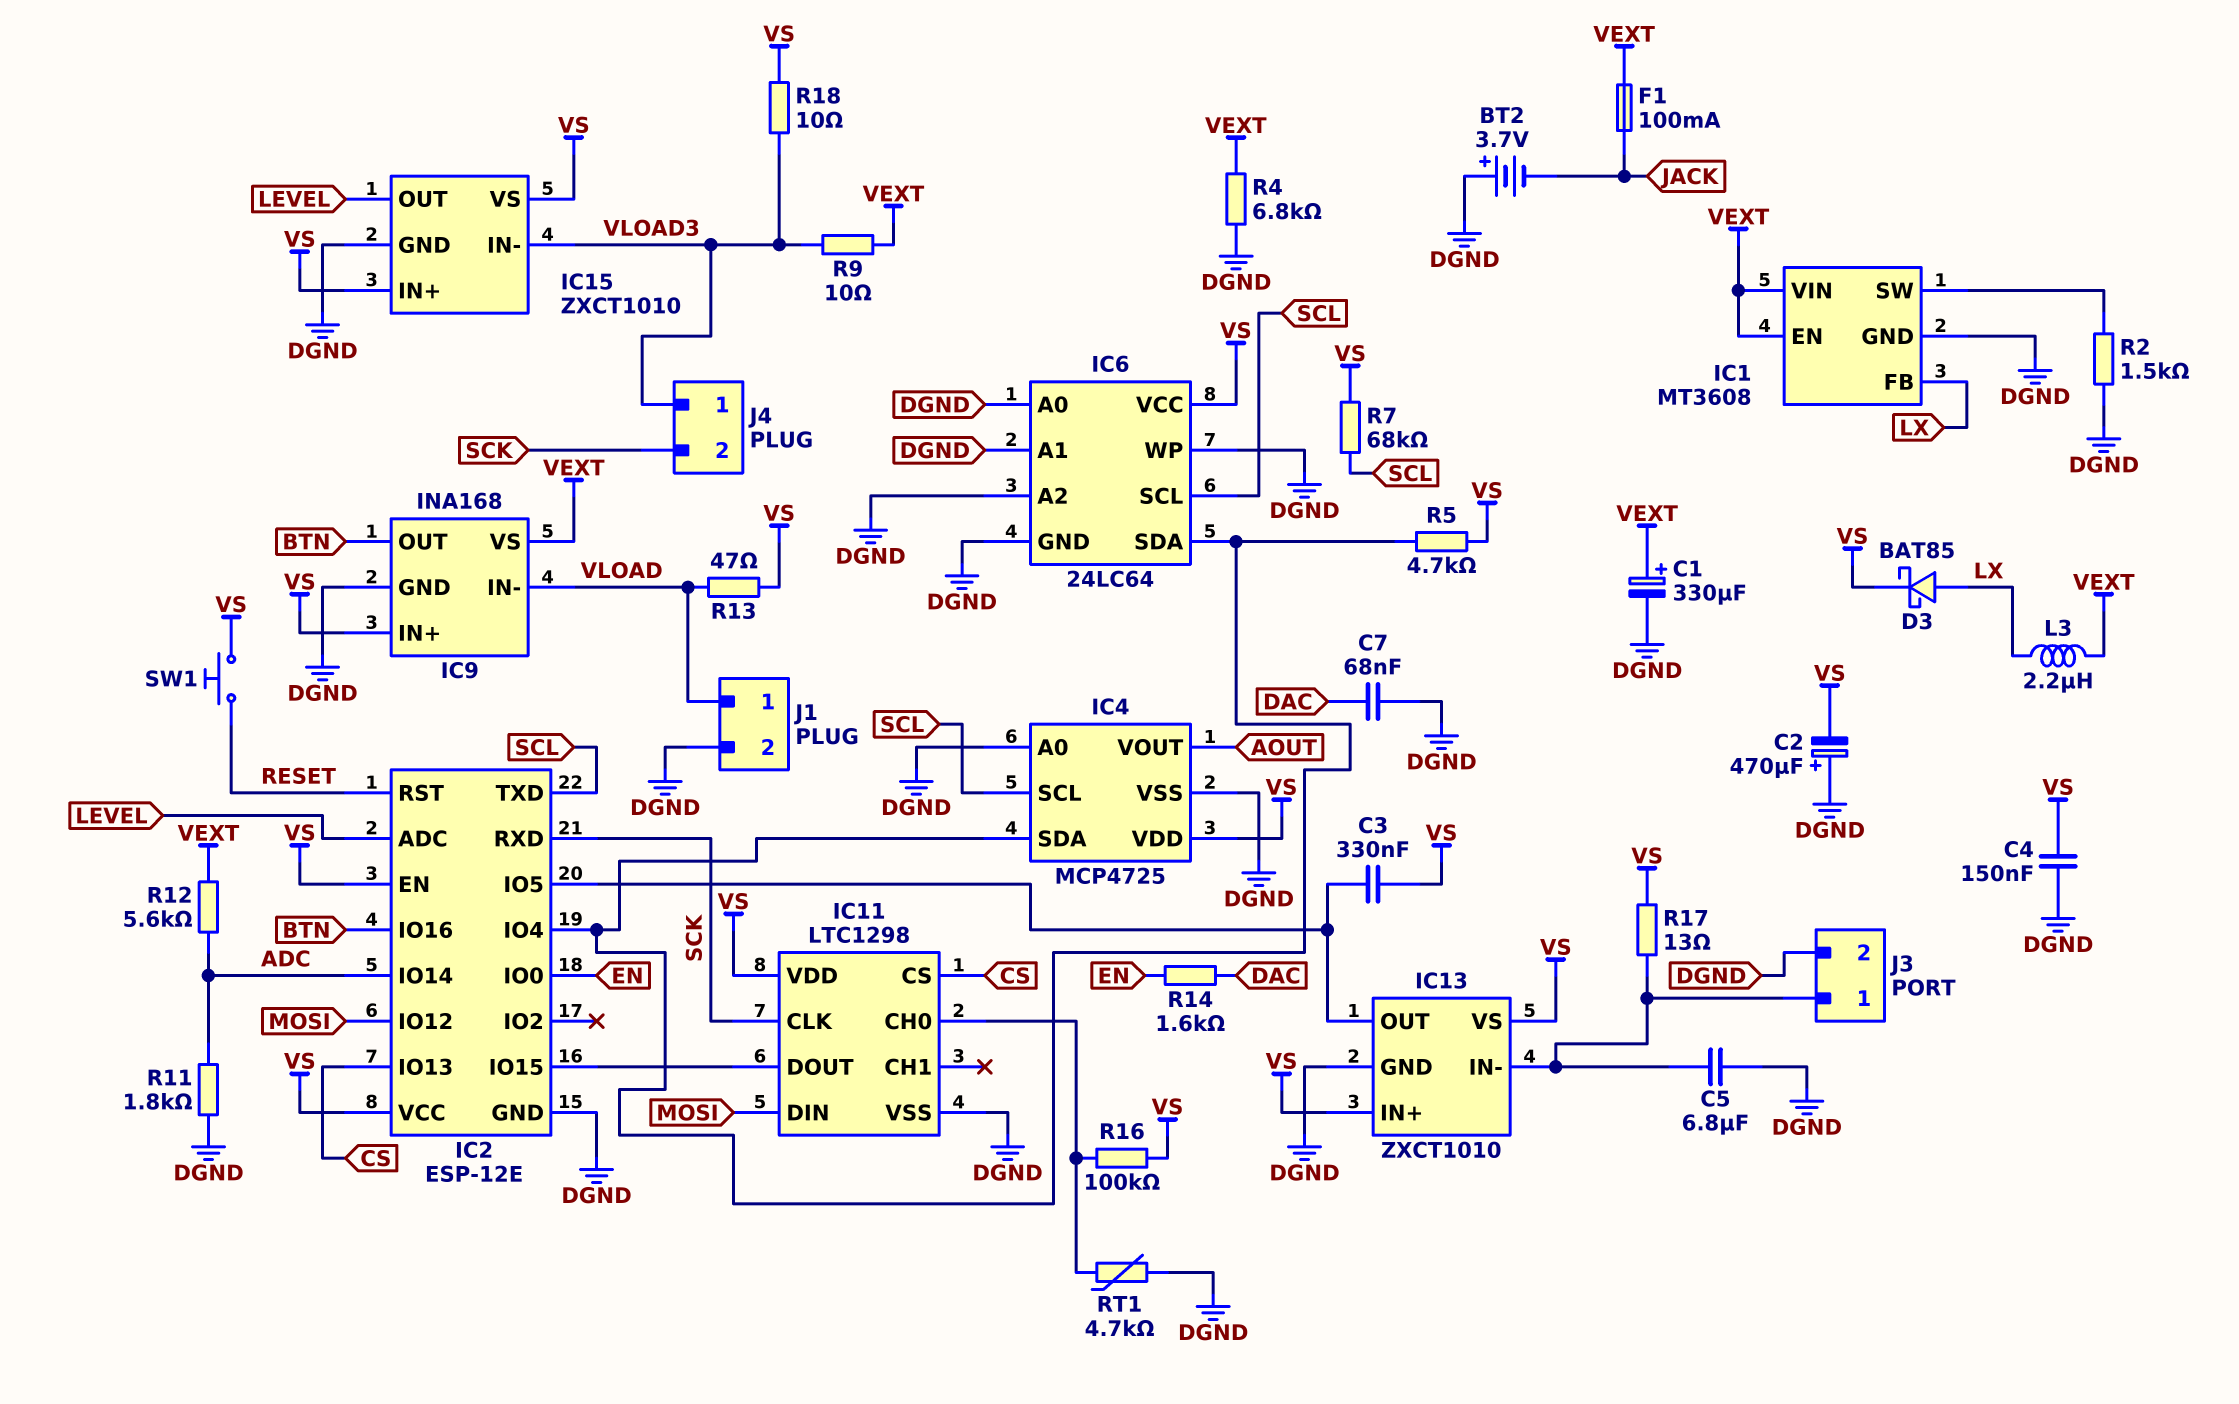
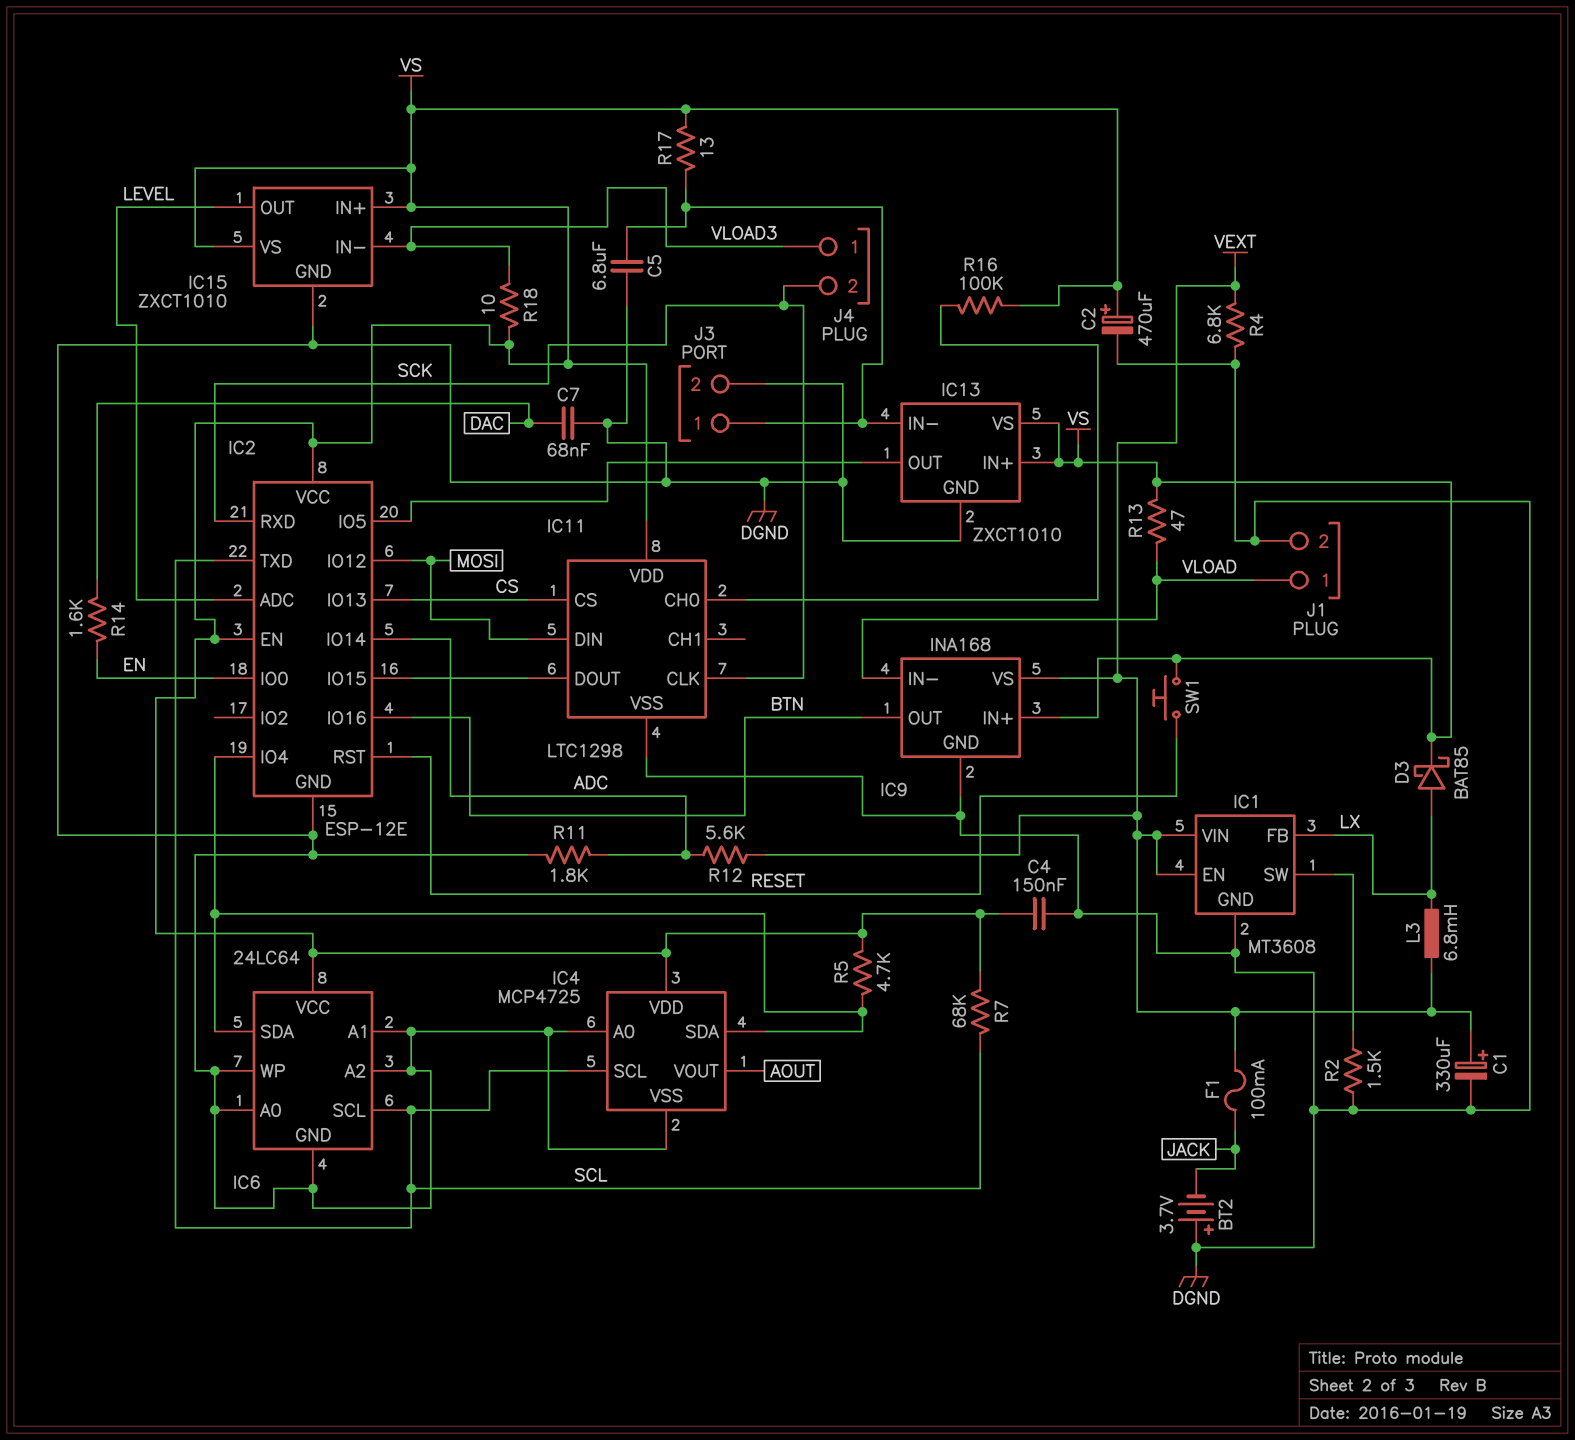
C2: 470uF (plus DGND, minus VS) -> 470uF (plus VS, minus DGND)
C3: 330nF (IC2/IO5, VS) -> none
L3: 2.2uH (LX, VEXT) -> 6.8mH (LX, VEXT)
R9: 10 (VEXT, VLOAD3) -> none
RT1: 4.7k (DGND, IC11/CH0) -> none

